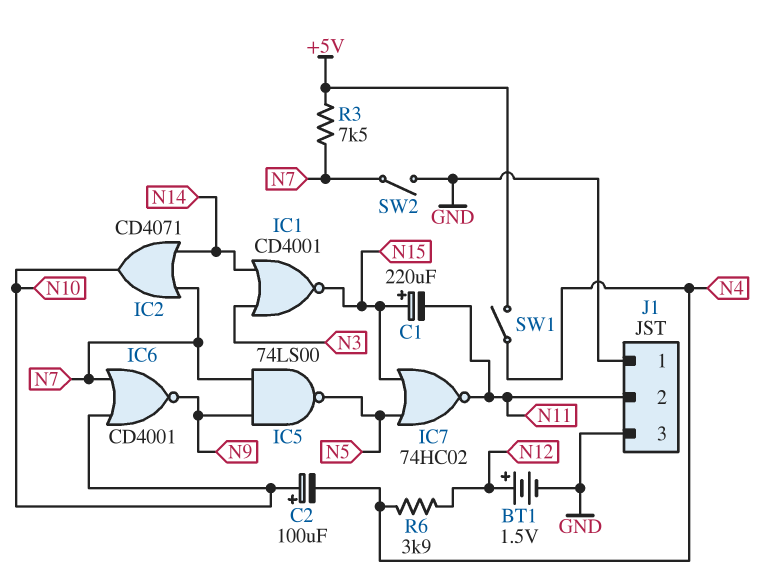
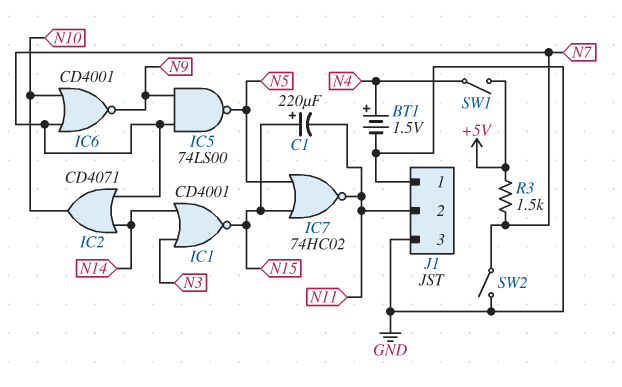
BT1: 1.5V (plus N12, minus GND) -> 1.5V (plus N4, minus GND)
C2: 100uF (plus N10, minus N4) -> none
R3: 7.5k (+5V, N7) -> 1.5k (+5V, N7)
R6: 3.9k (N4, N12) -> none

